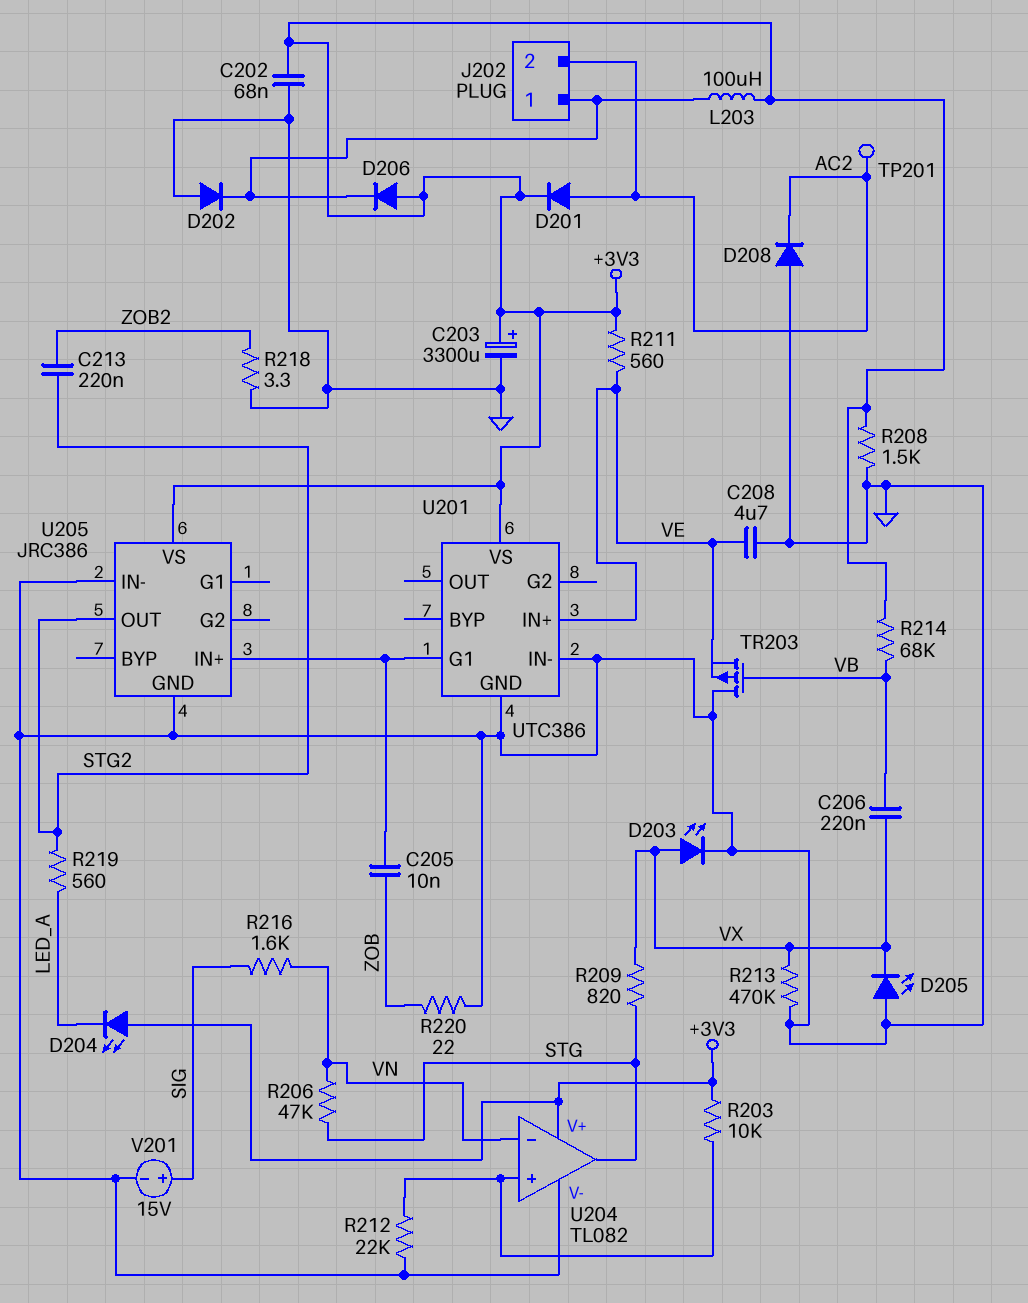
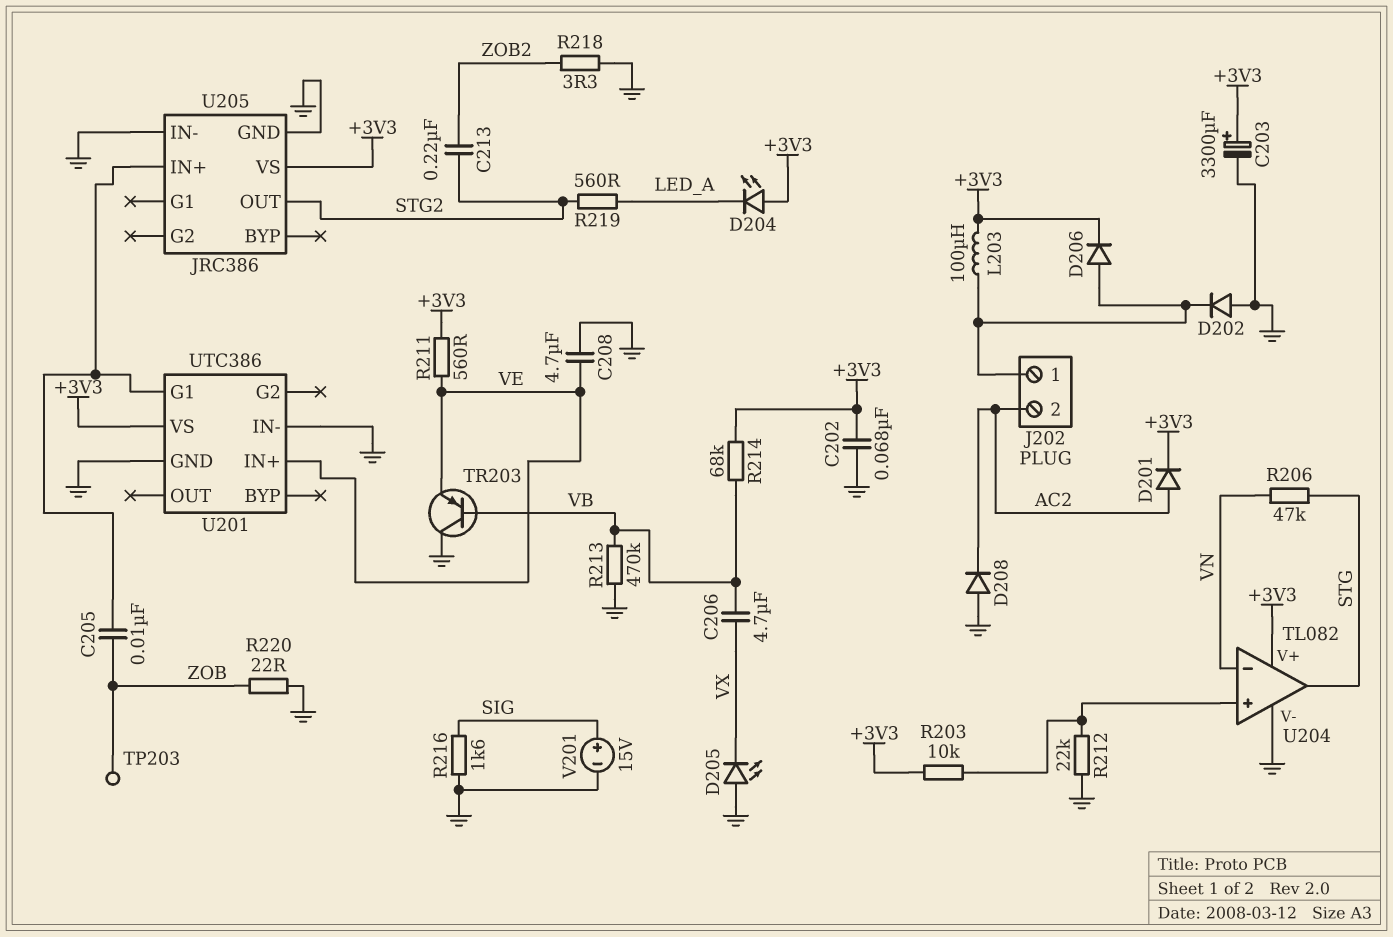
C206: 220nF (VB, VX) -> 4.7uF (VB, VX)
D203: LED (A VX, K GND) -> none
D206: diode (A +3V3, K J202/1) -> diode (A J202/1, K +3V3)
R208: 1.5k (+3V3, GND) -> none
R209: 820 (STG, VX) -> none
R213: 470k (GND, VX) -> 470k (GND, VB)
R216: 1.6k (SIG, VN) -> 1.6k (GND, SIG)
TP201: test point (AC2) -> none
TP203: none -> test point (ZOB)
TR203: PMOS (G VB, D GND, S VE) -> PNP (B VB, C GND, E VE)

